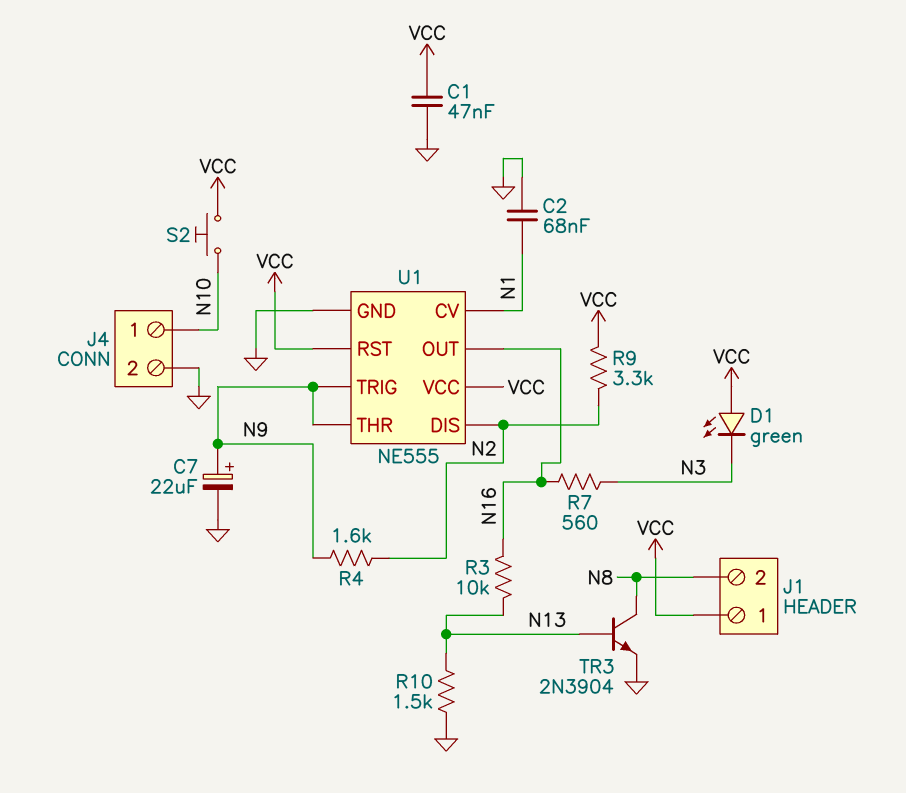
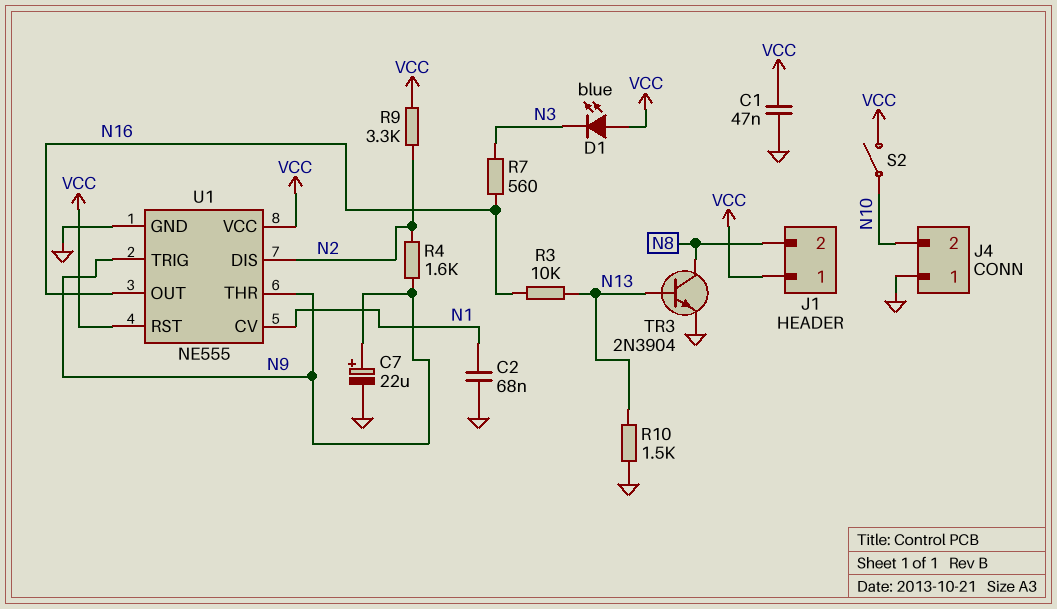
D1: LED green (A VCC, K N3) -> LED blue (A VCC, K N3)
J4 pin 1: N10 -> GND
J4 pin 2: GND -> N10
S2: button (N10, VCC) -> switch (N10, VCC)

